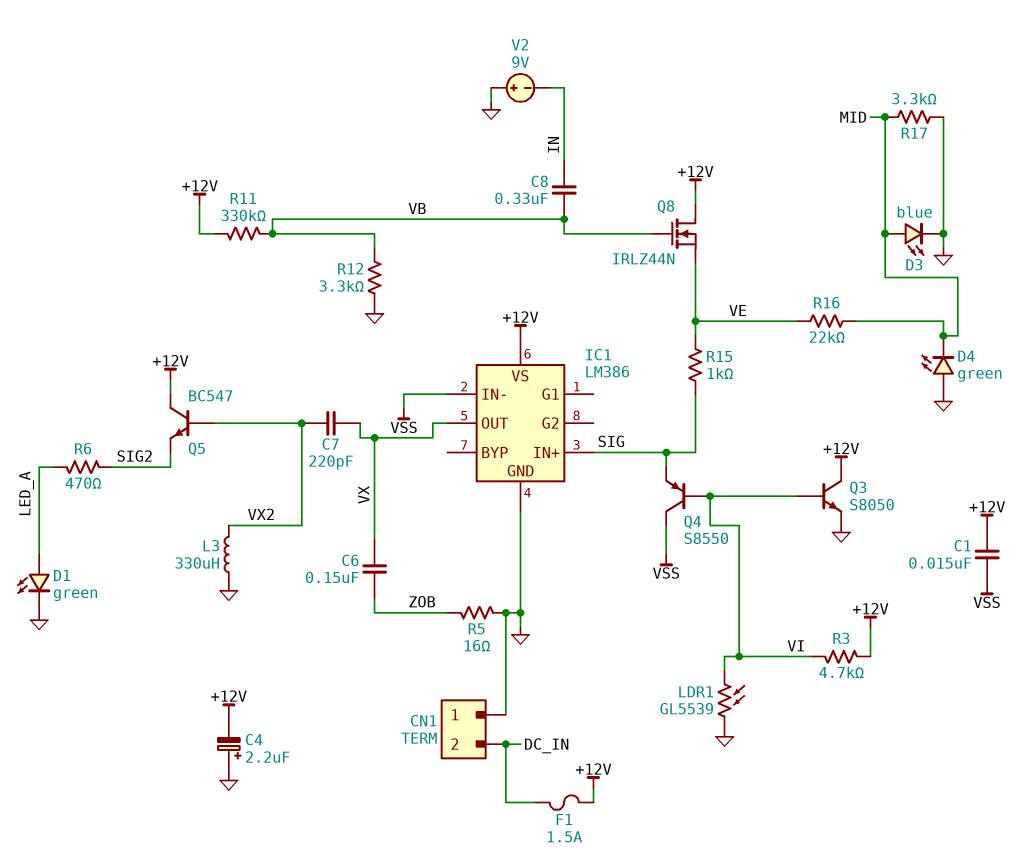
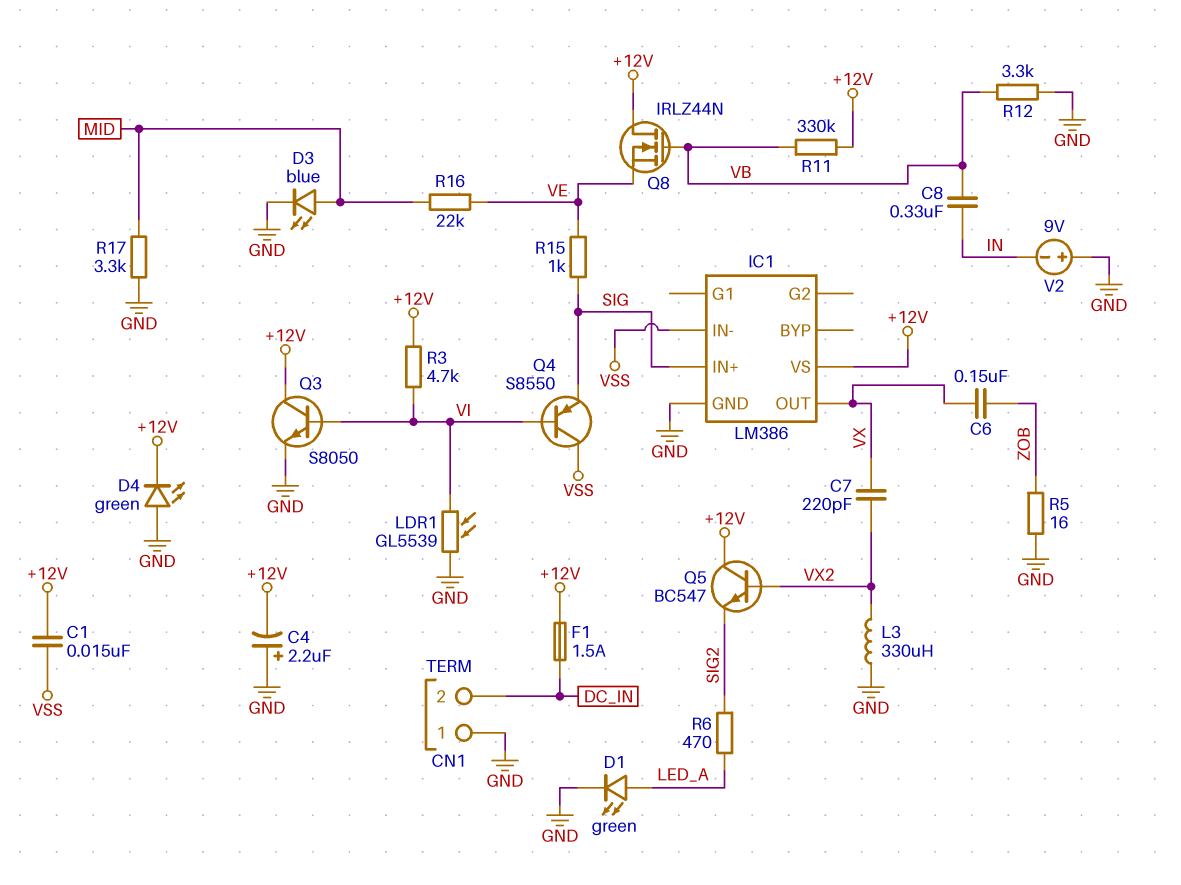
D4: LED green (A GND, K MID) -> LED green (A GND, K +12V)

